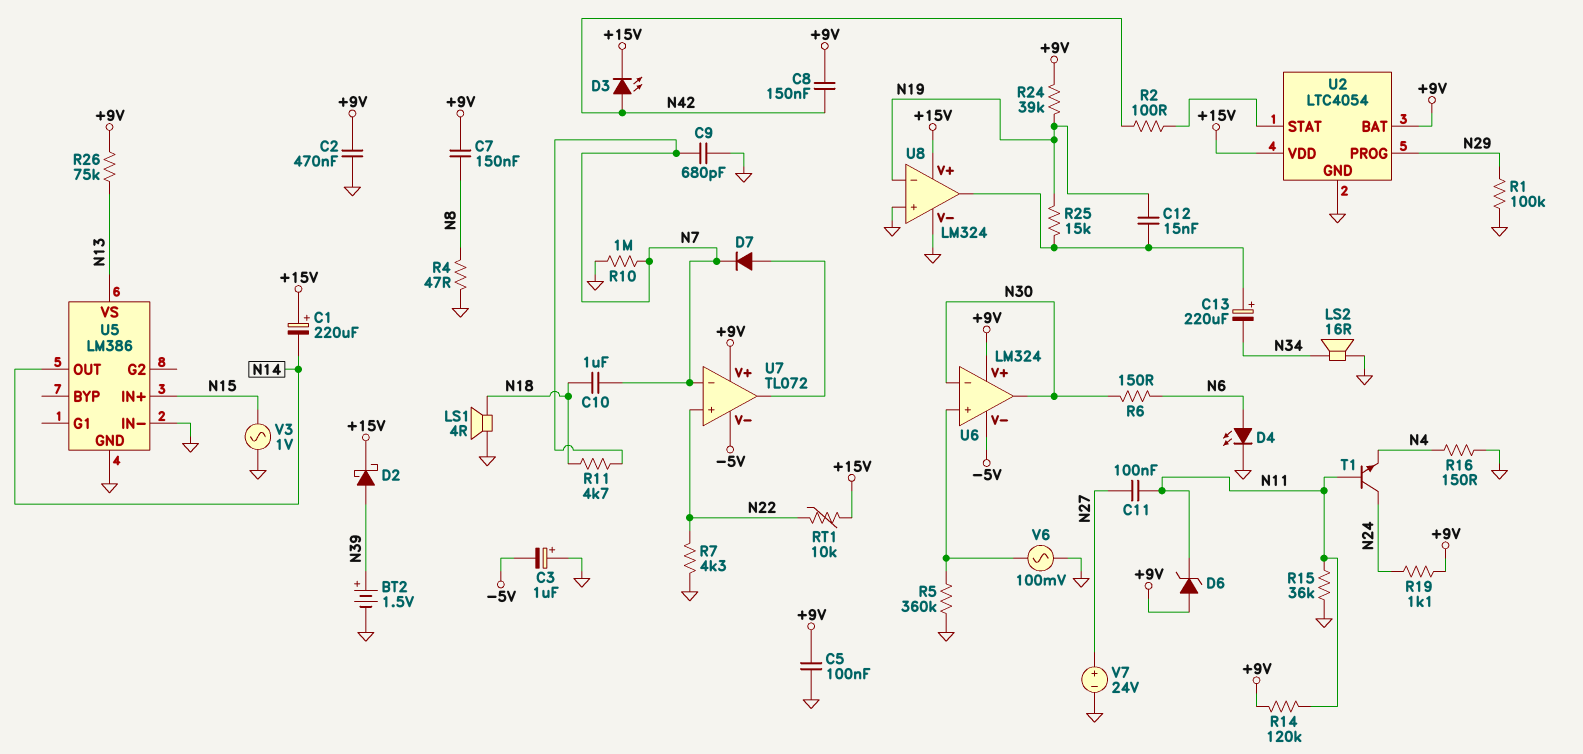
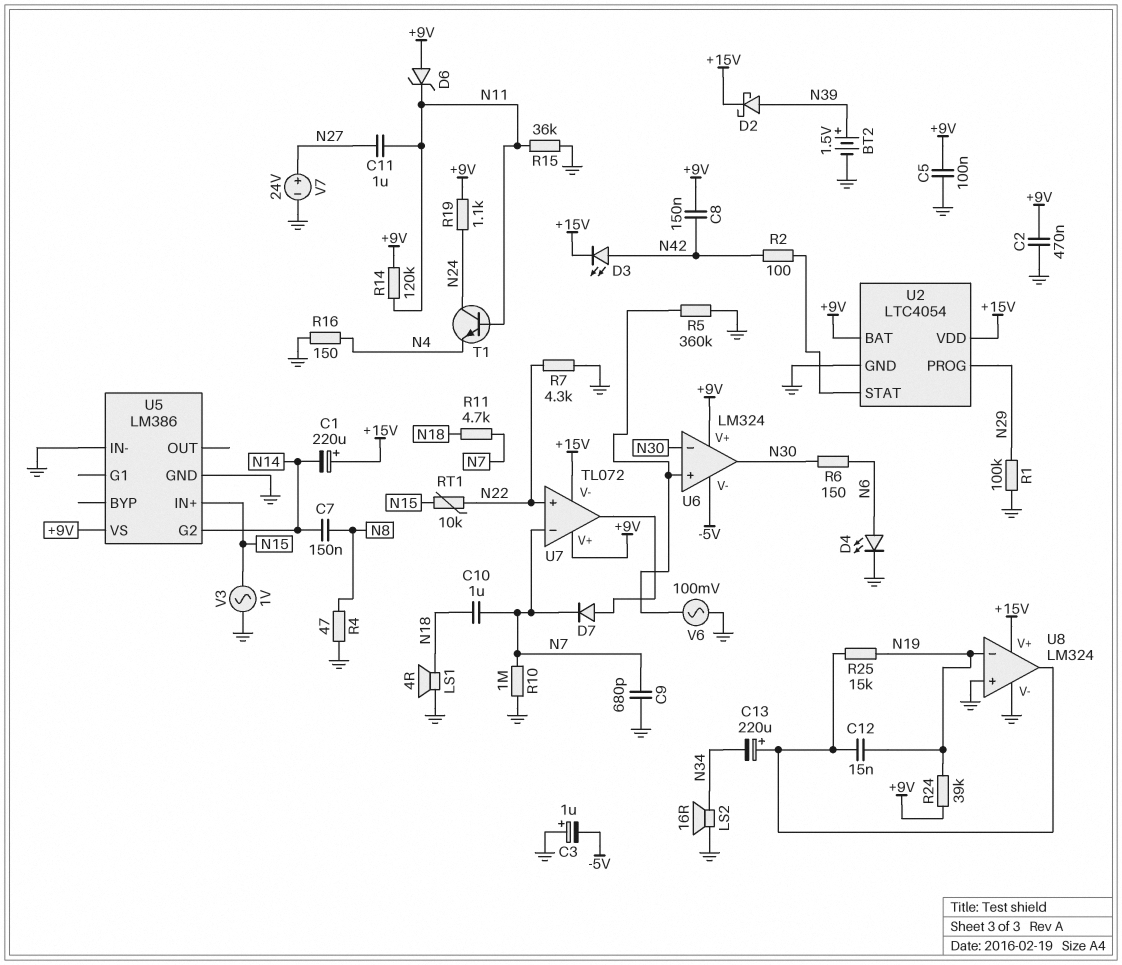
C7: 150nF (+9V, N8) -> 150nF (N8, N14)
C11: 100nF (N11, N27) -> 1uF (N11, N27)
R26: 75k (+9V, N13) -> none
RT1: 10k (+15V, N22) -> 10k (N15, N22)
U5 pin G2: none -> N14
U5 pin OUT: N14 -> none
U5 pin VS: N13 -> +9V
U7 pin V-: -5V -> +15V

